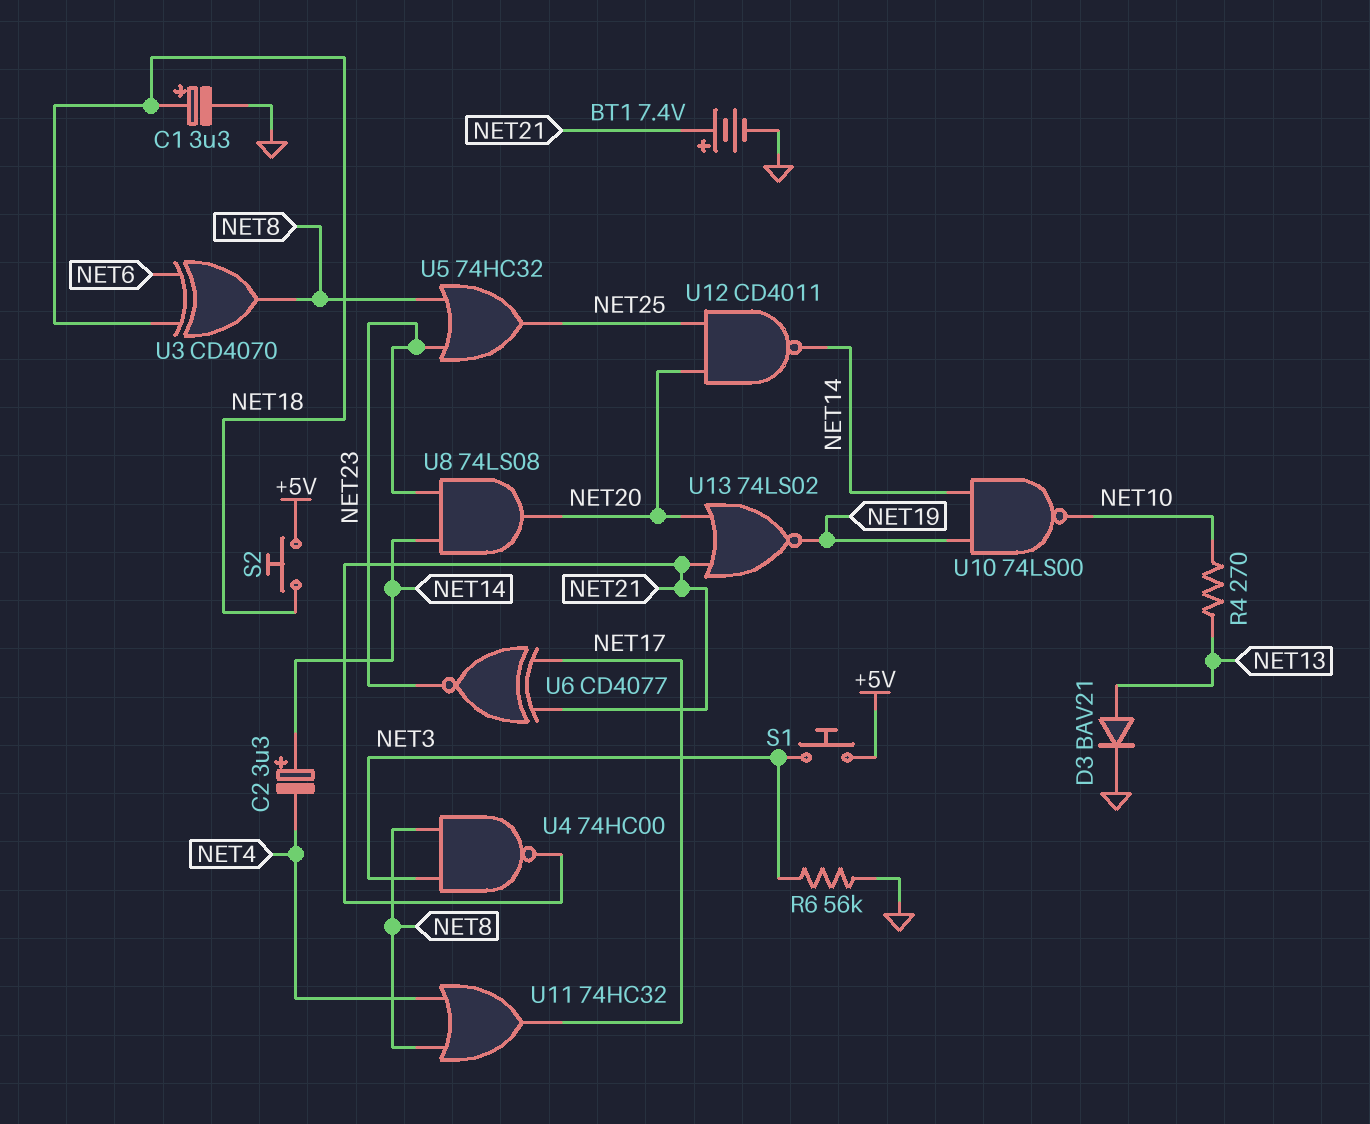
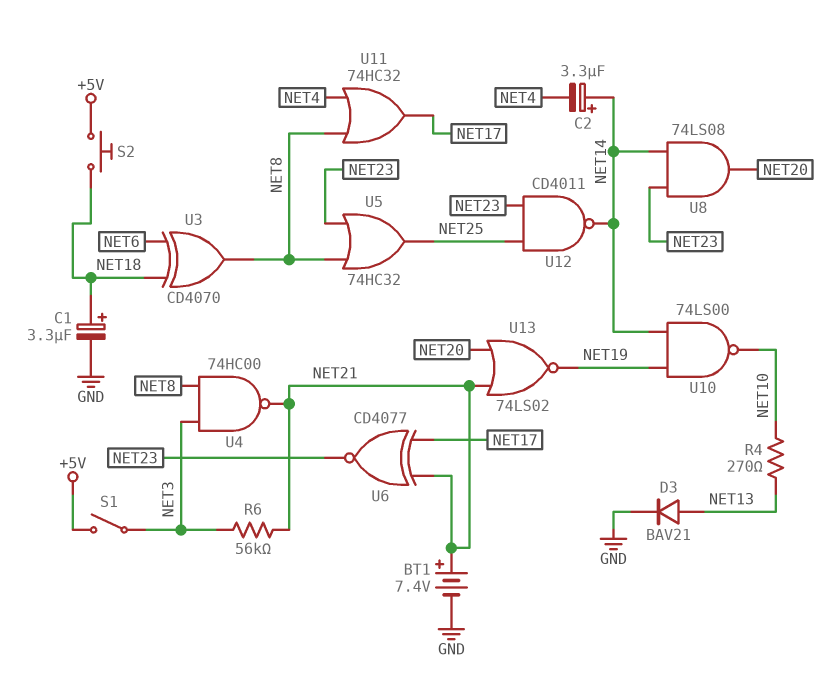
R6: 56k (GND, NET3) -> 56k (NET3, NET21)
S1: button (+5V, NET3) -> switch (+5V, NET3)
U12: NAND CD4011 (in NET20, in NET25, out NET14) -> NAND CD4011 (in NET23, in NET25, out NET14)

